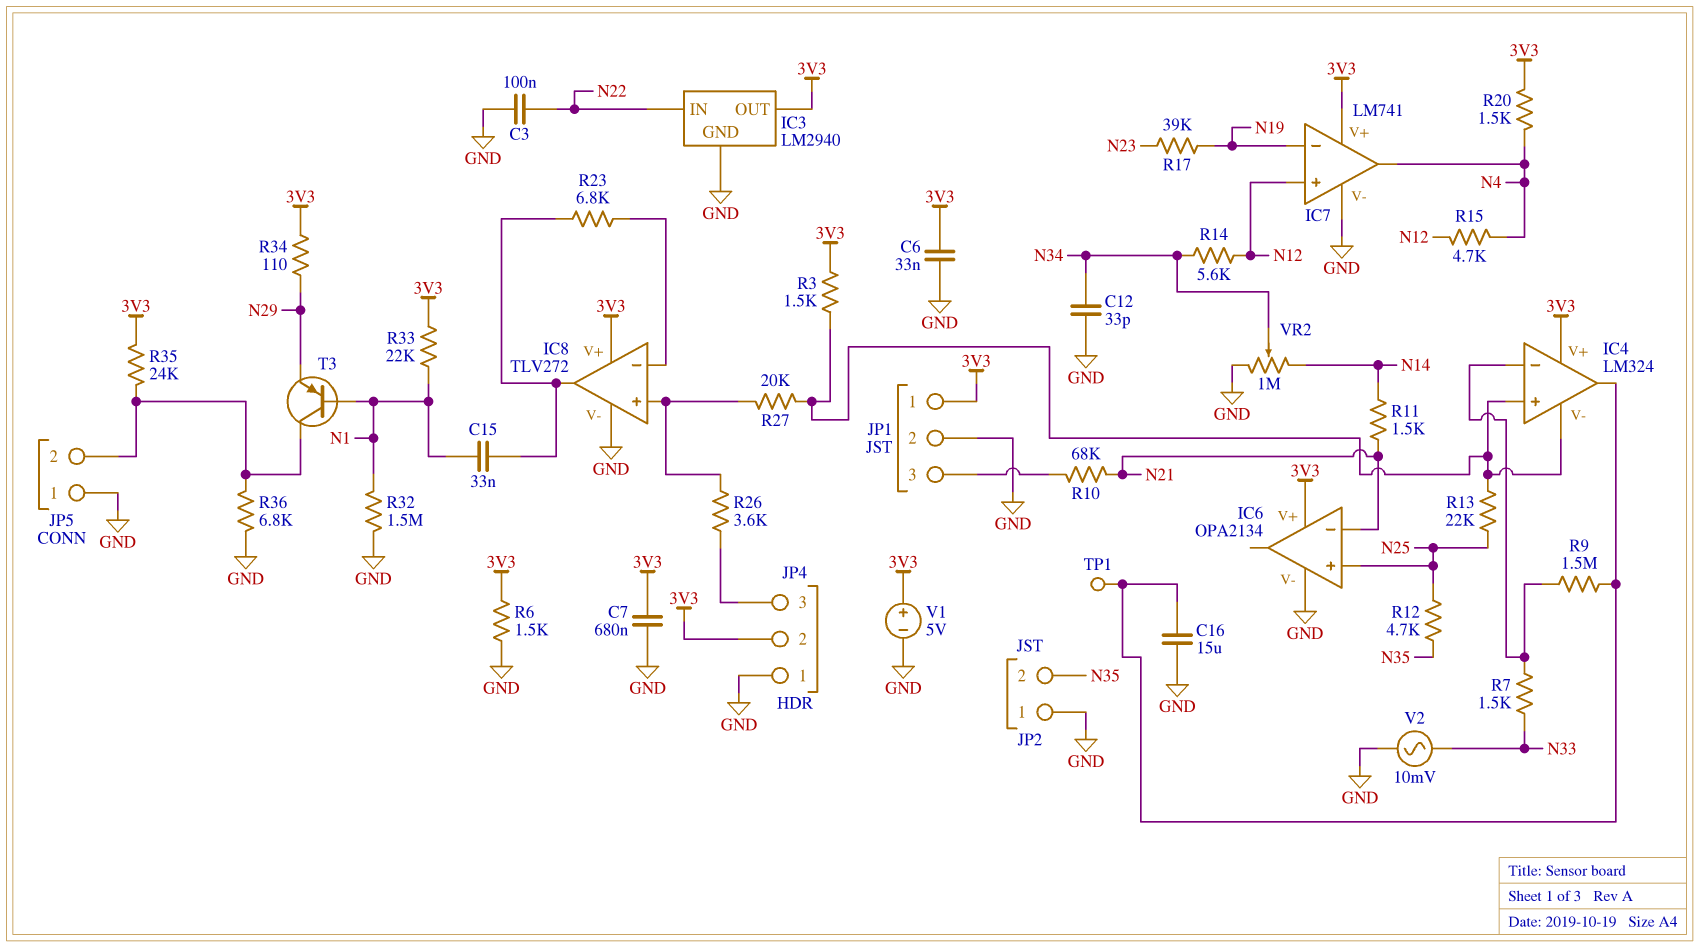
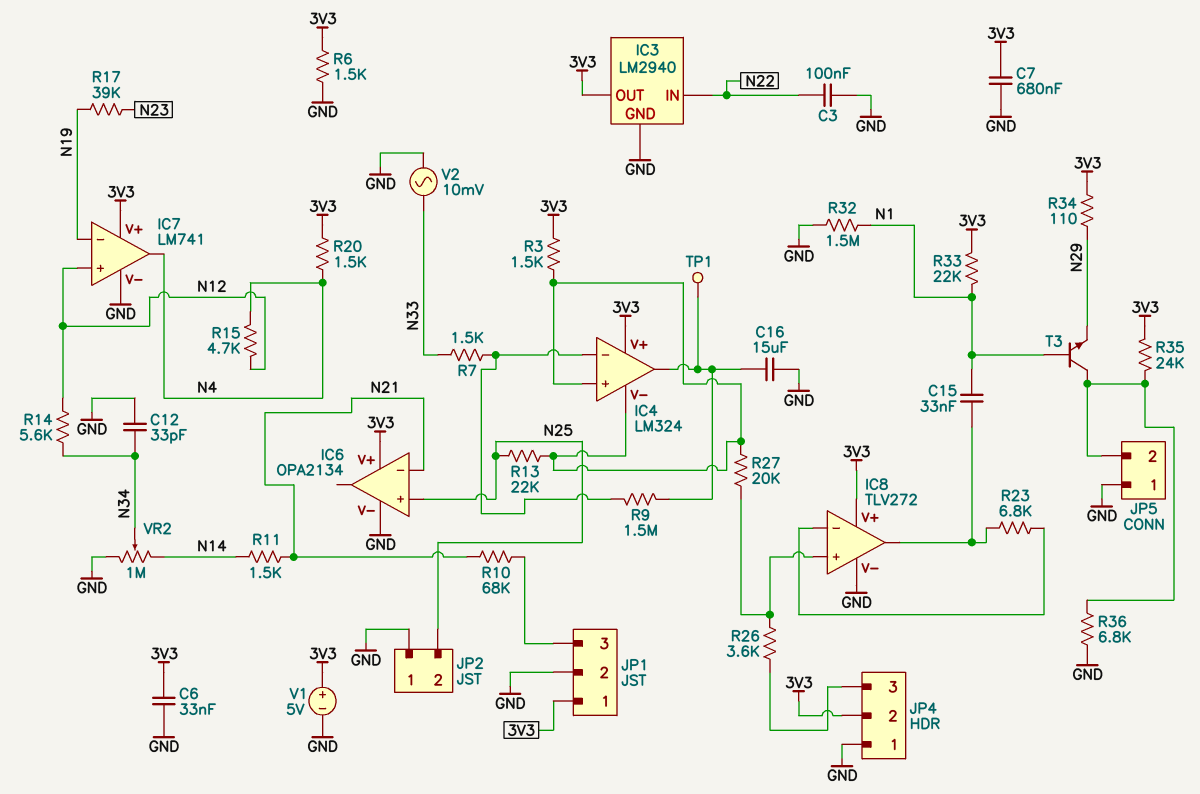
JP2 pin 2: N35 -> N25
R12: 4.7k (N25, N35) -> none
T3: PNP (B N1, C JP5/2, E N29) -> NPN (B N1, C JP5/2, E N29)

